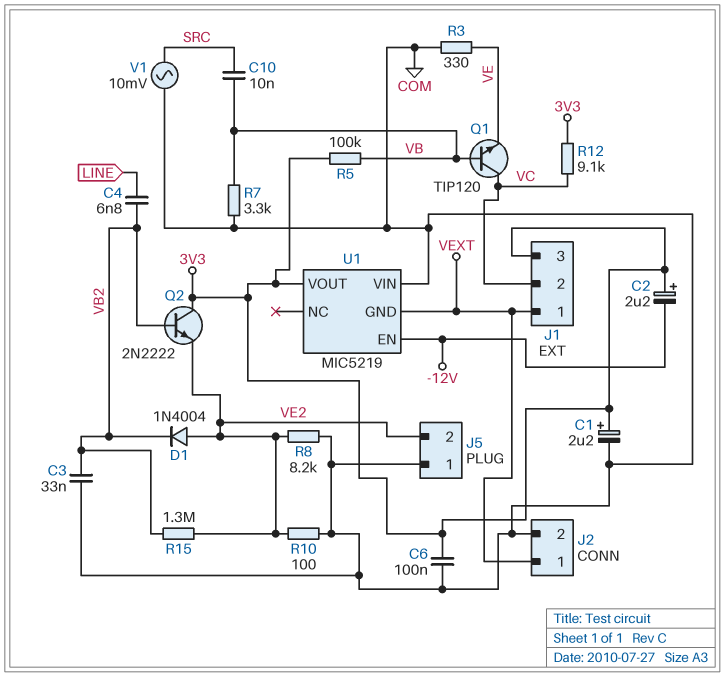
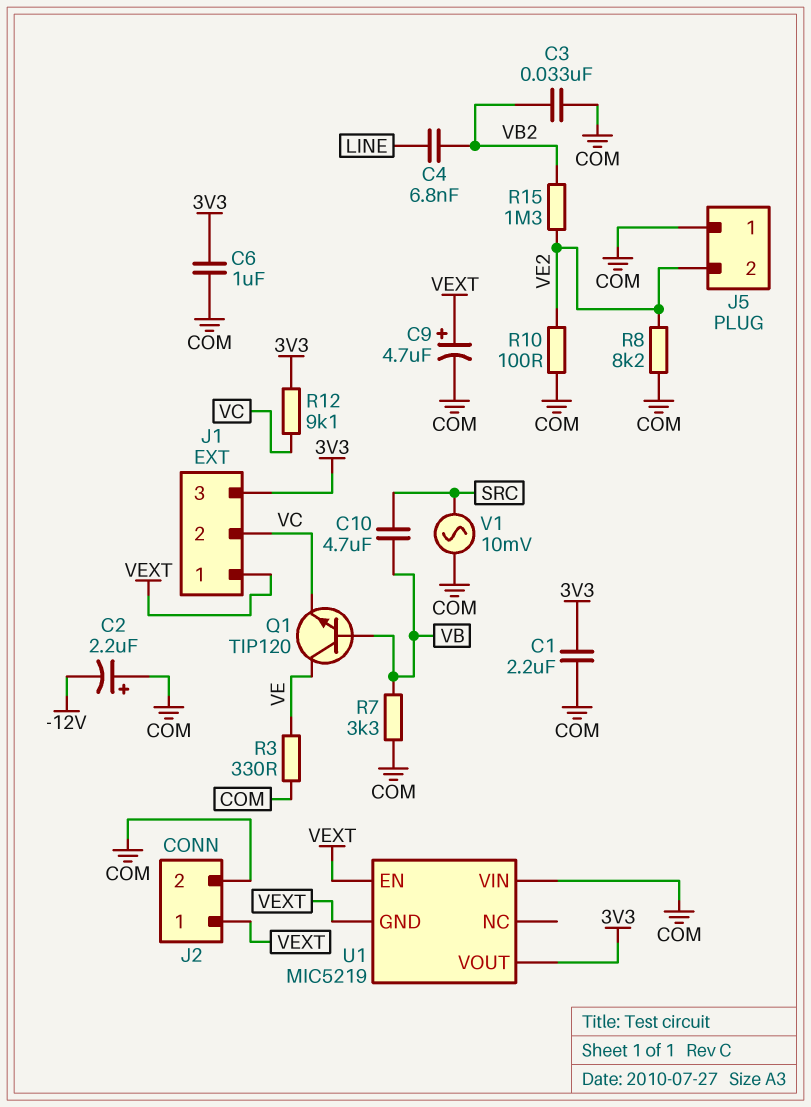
C1: 2.2uF (plus 3V3, minus COM) -> 2.2uF (3V3, COM)
C2: 2.2uF (plus 3V3, minus -12V) -> 2.2uF (plus COM, minus -12V)
C6: 100nF (3V3, COM) -> 1uF (3V3, COM)
C9: none -> 4.7uF (plus VEXT, minus COM)
C10: 10nF (SRC, VB) -> 4.7uF (SRC, VB)
D1: diode 1N4004 (A VE2, K VB2) -> none
Q1: NPN TIP120 (B VB, C VC, E VE) -> NPN TIP120 (B VB, C VE, E VC)
Q2: NPN 2N2222 (B VB2, C 3V3, E VE2) -> none
R5: 100k (3V3, VB) -> none
U1 pin EN: -12V -> VEXT

